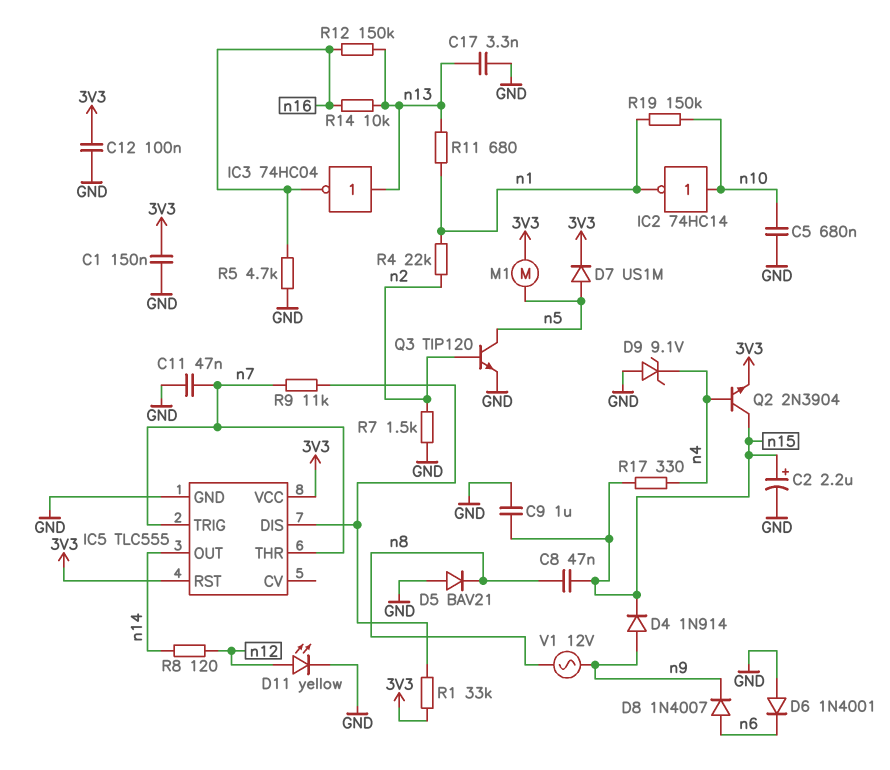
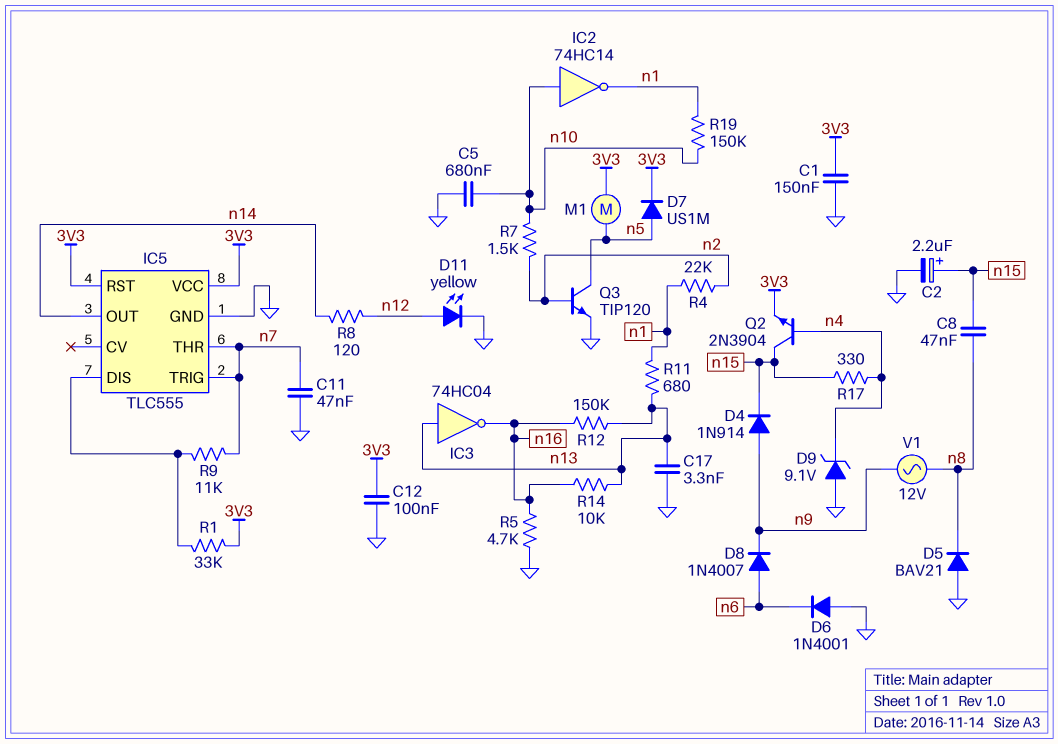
C9: 1uF (GND, n15) -> none
R7: 1.5k (GND, n2) -> 1.5k (n2, n10)

